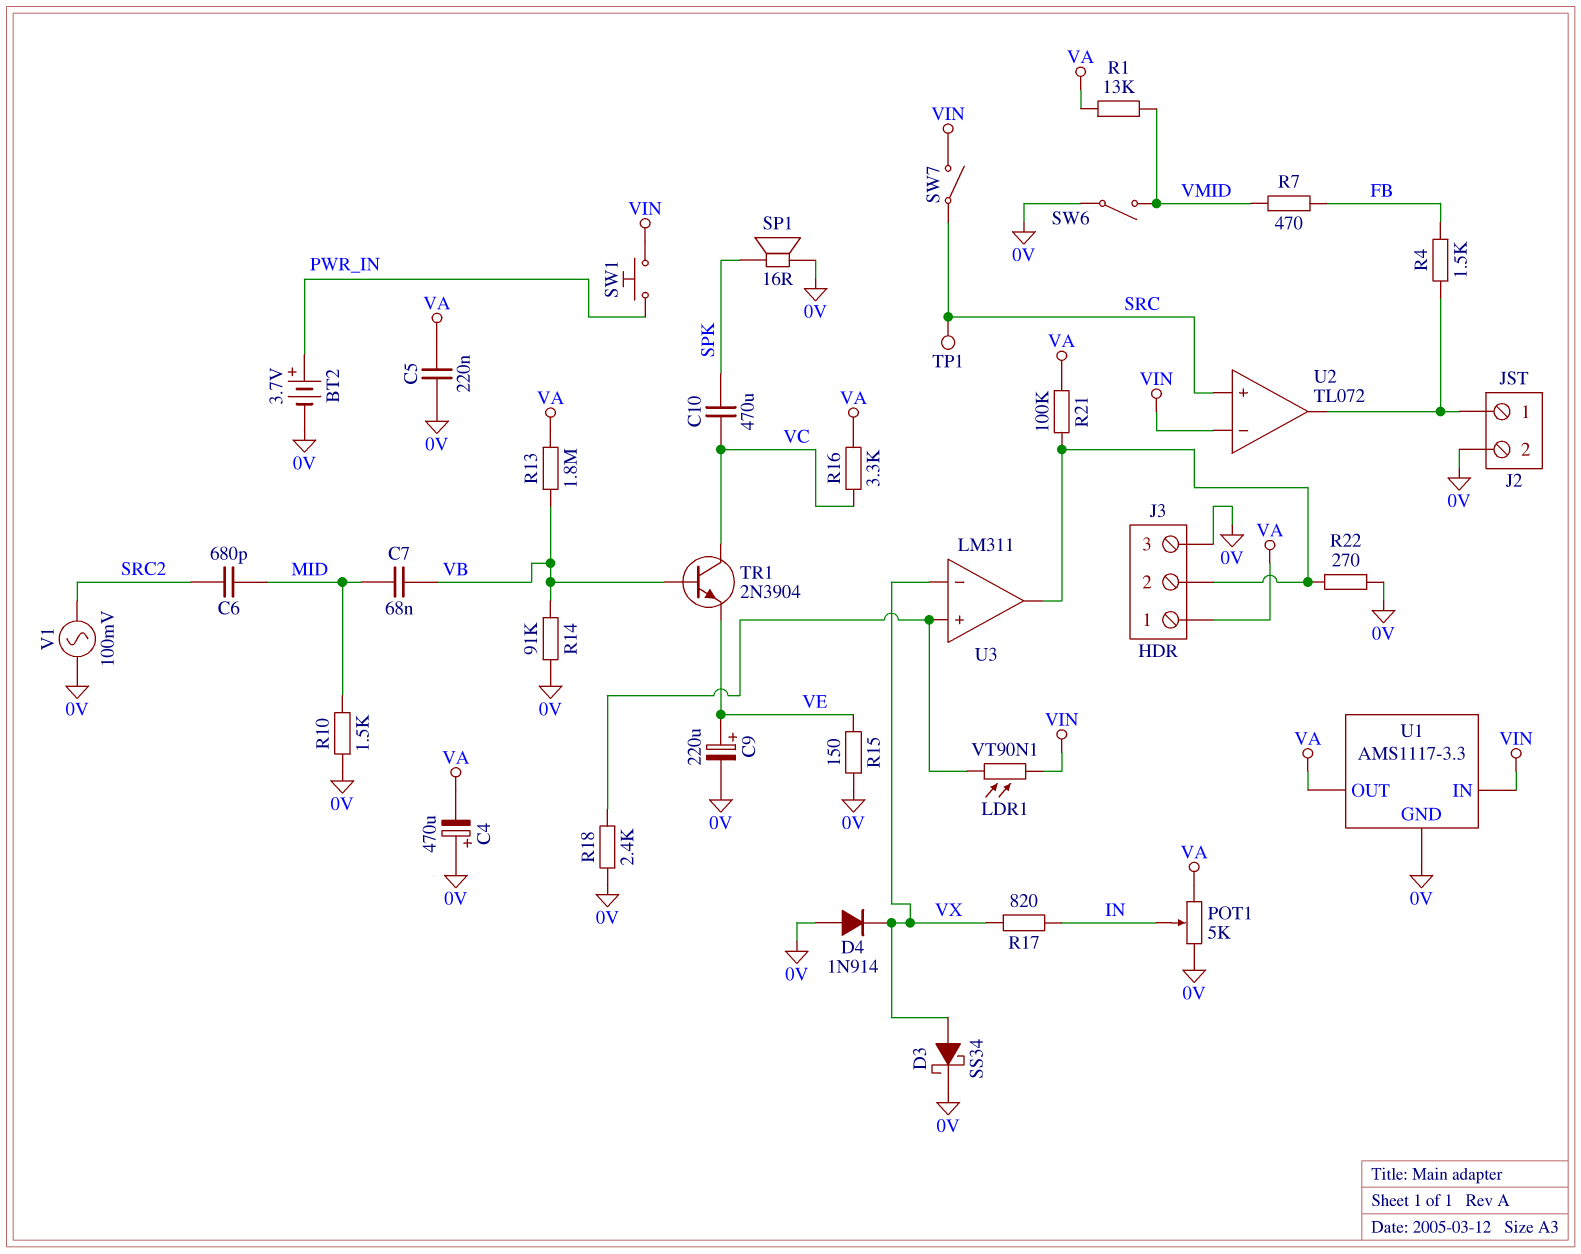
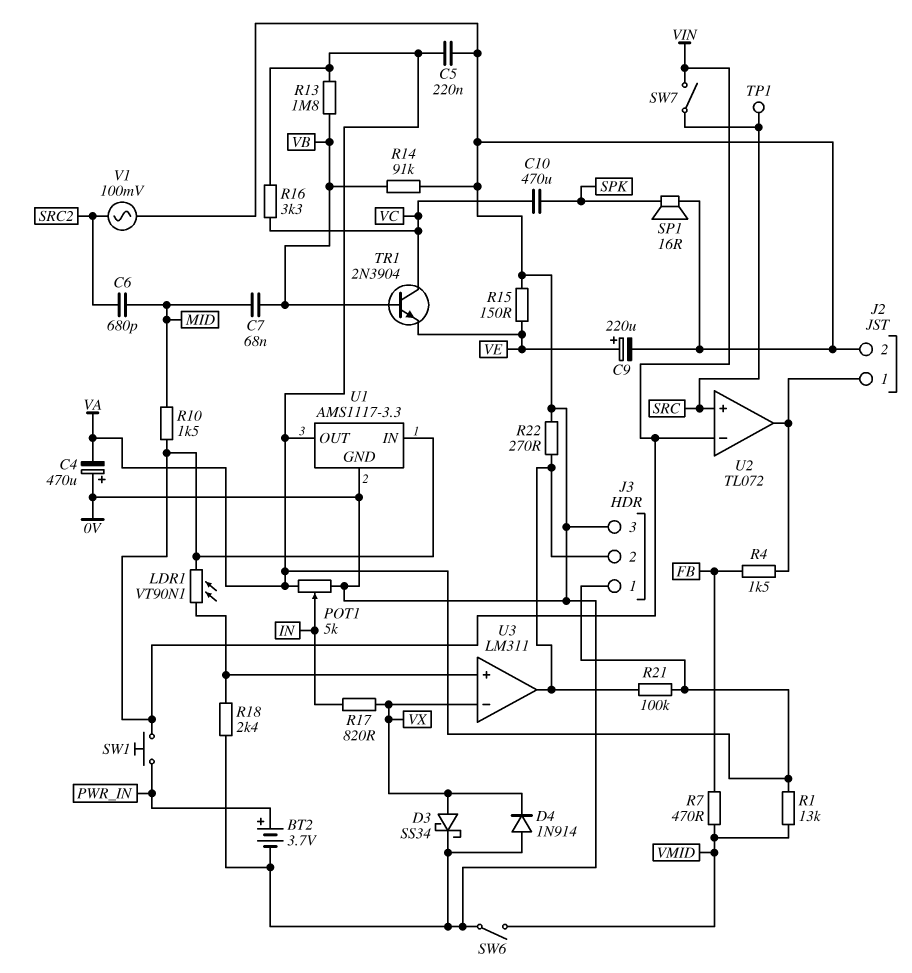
R10: 1.5k (0V, MID) -> 1.5k (MID, VIN)

